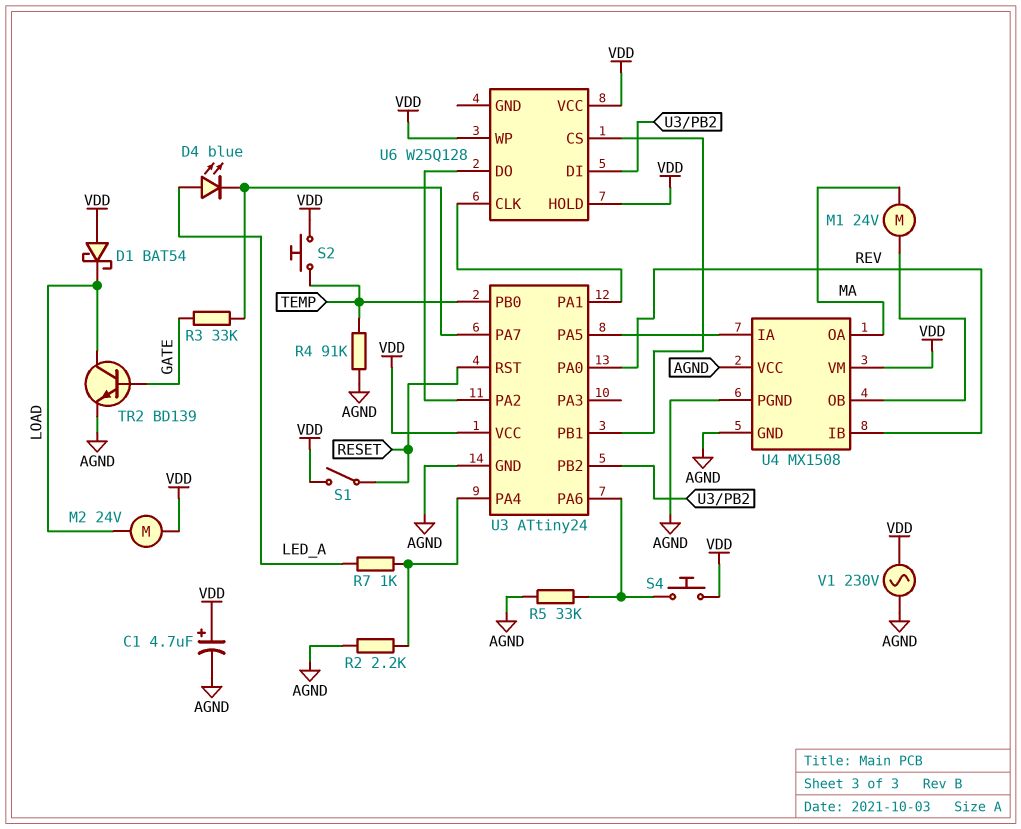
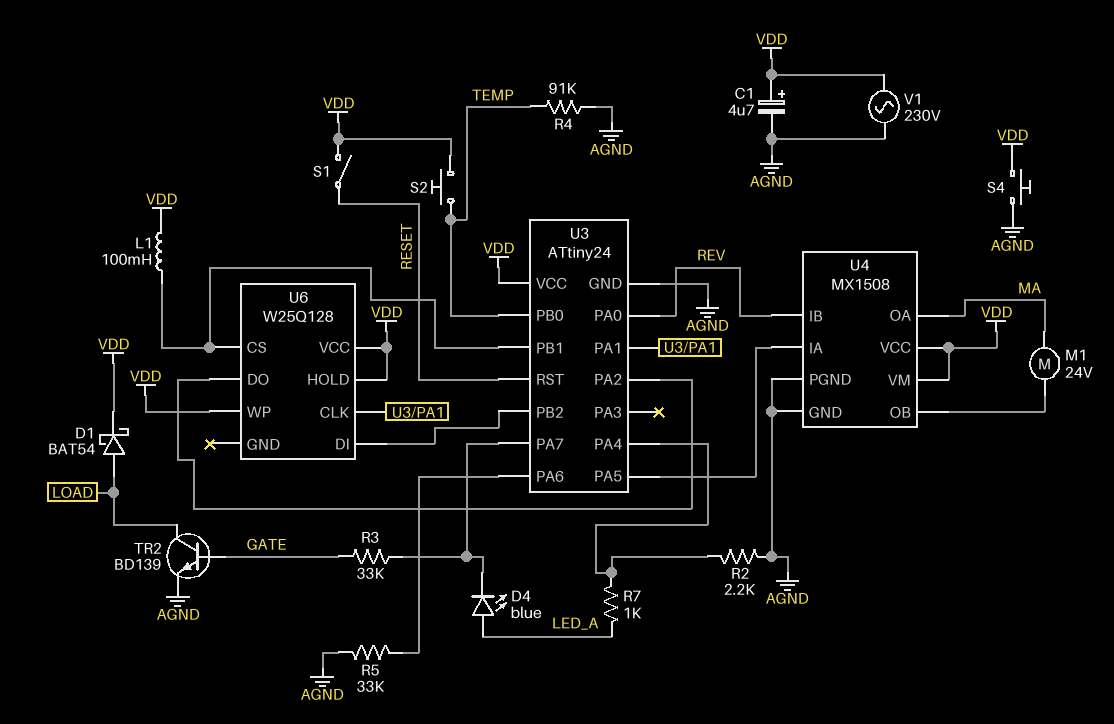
D1: schottky BAT54 (A VDD, K LOAD) -> schottky BAT54 (A LOAD, K VDD)
L1: none -> 100mH (U3/PB1, VDD)
M2: motor 24V (LOAD, VDD) -> none
S4: button (U3/PA6, VDD) -> button (AGND, VDD)
U4 pin VCC: AGND -> VDD

